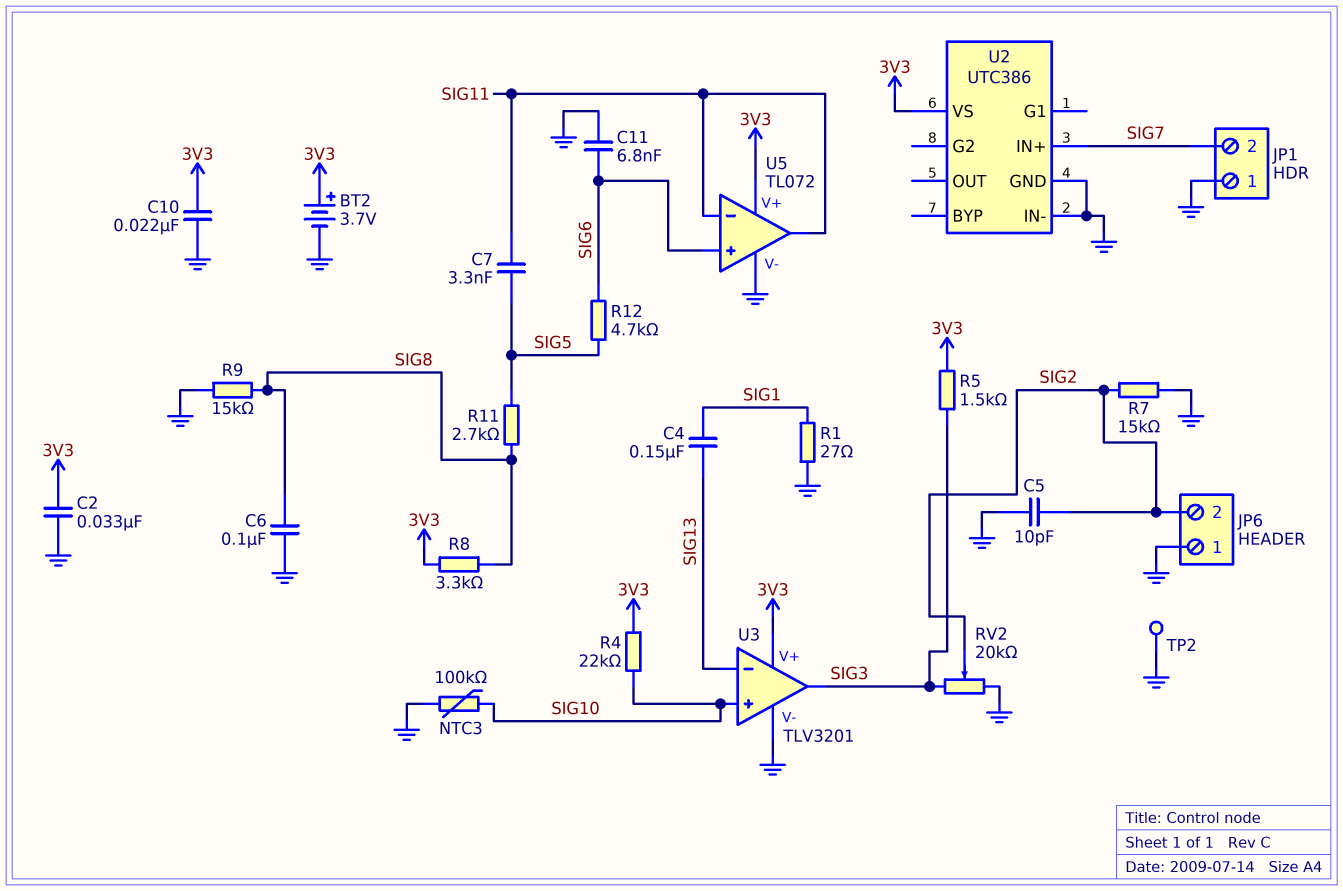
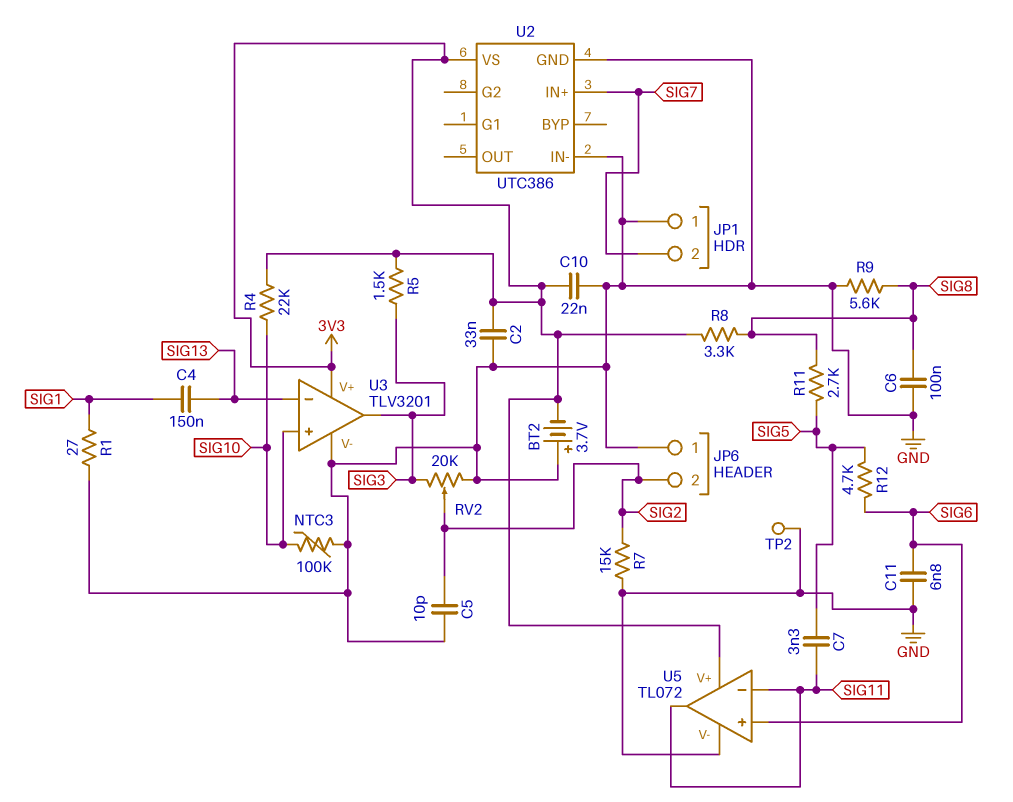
BT2: 3.7V (plus 3V3, minus GND) -> 3.7V (plus GND, minus 3V3)
R9: 15k (GND, SIG8) -> 5.6k (GND, SIG8)

